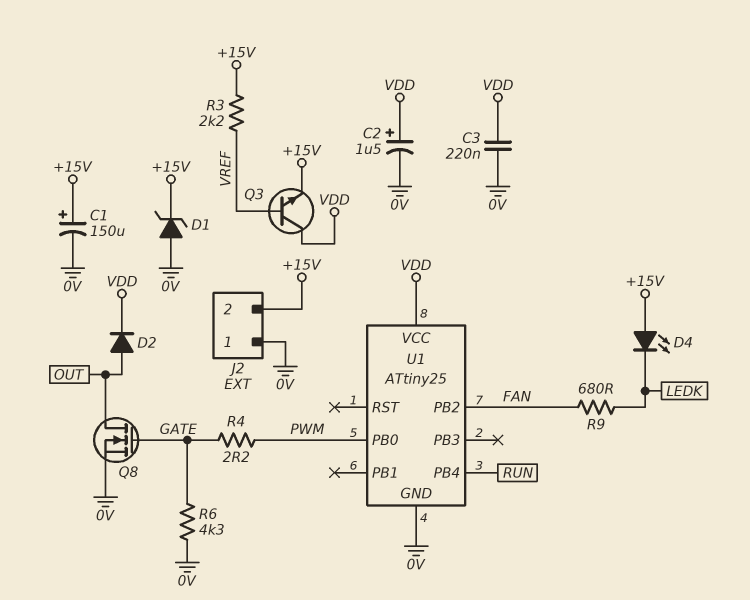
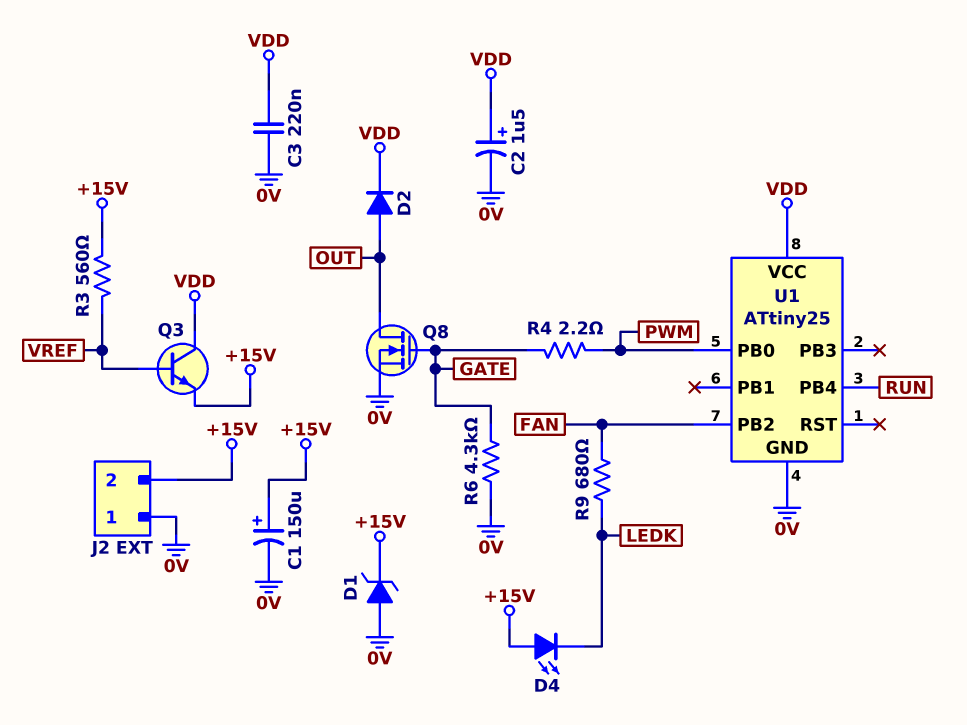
R3: 2.2k (+15V, VREF) -> 560 (+15V, VREF)

